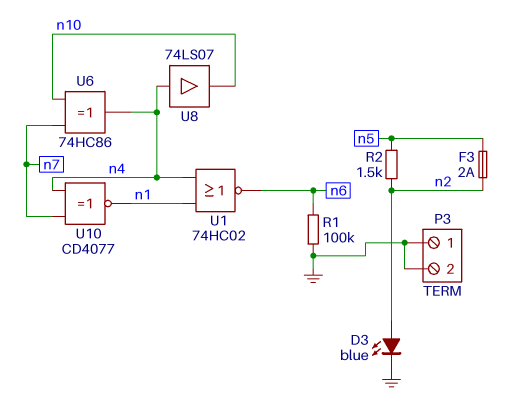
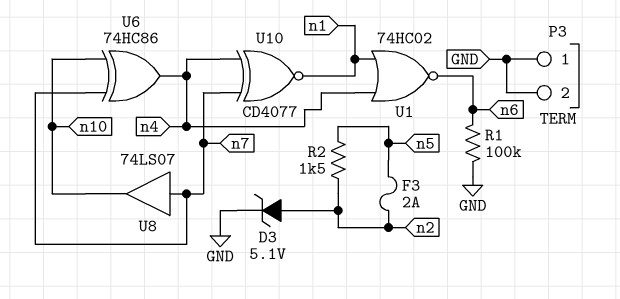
D3: LED blue (A n2, K GND) -> zener 5.1V (A n2, K GND)
U8: buffer 74LS07 (in n4, out n10) -> buffer 74LS07 (in n7, out n10)

